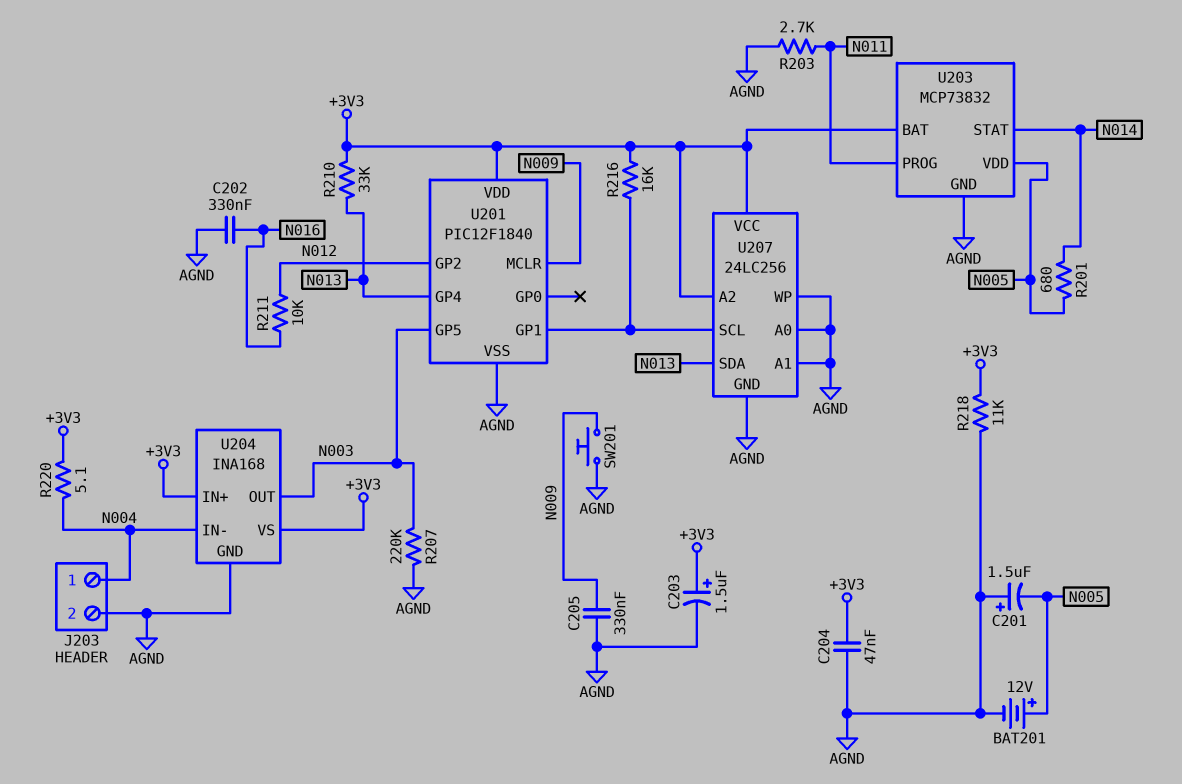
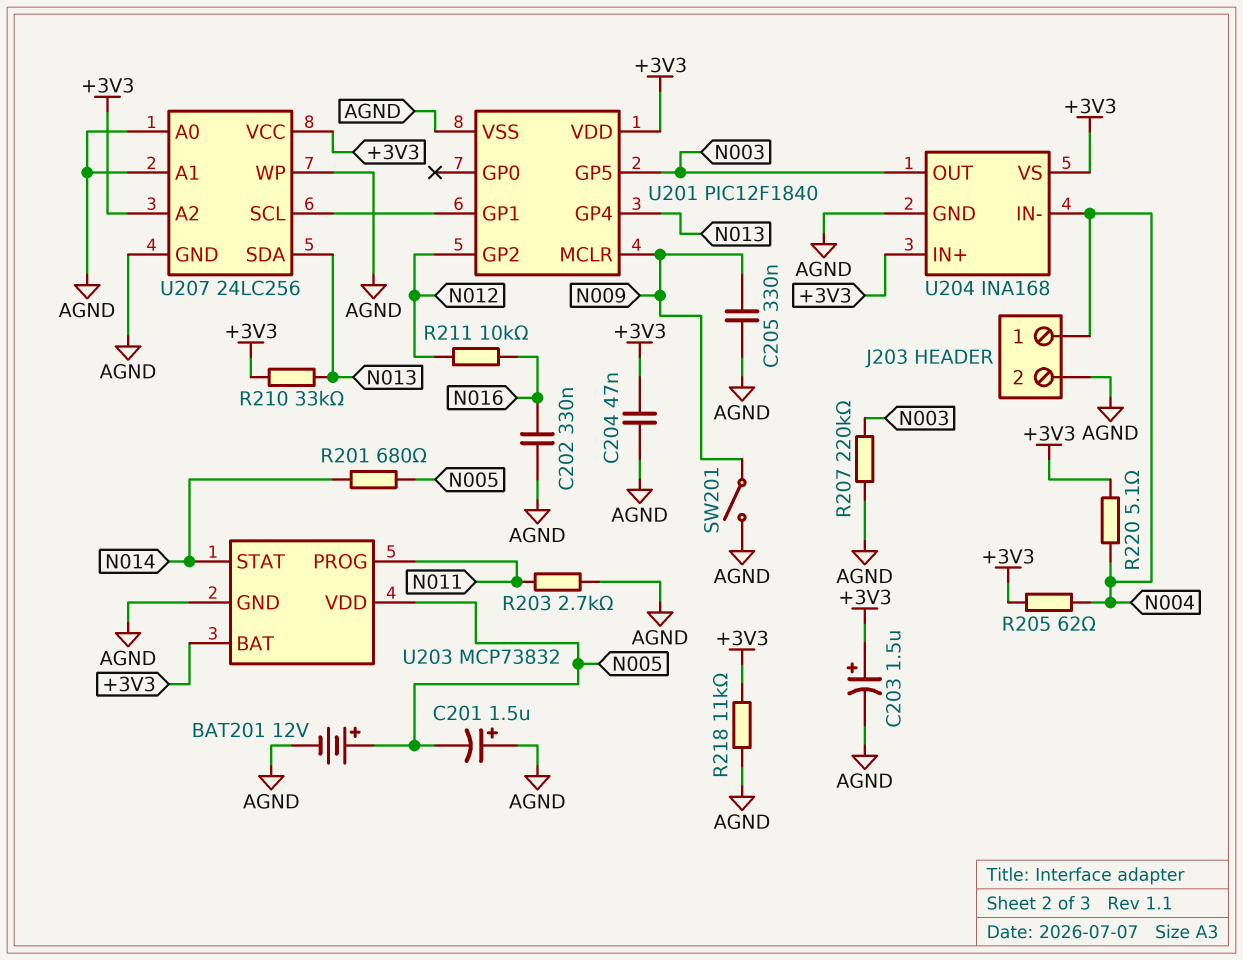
R205: none -> 62 (+3V3, N004)
R216: 16k (+3V3, U201/GP1) -> none
SW201: button (AGND, N009) -> switch (AGND, N009)

